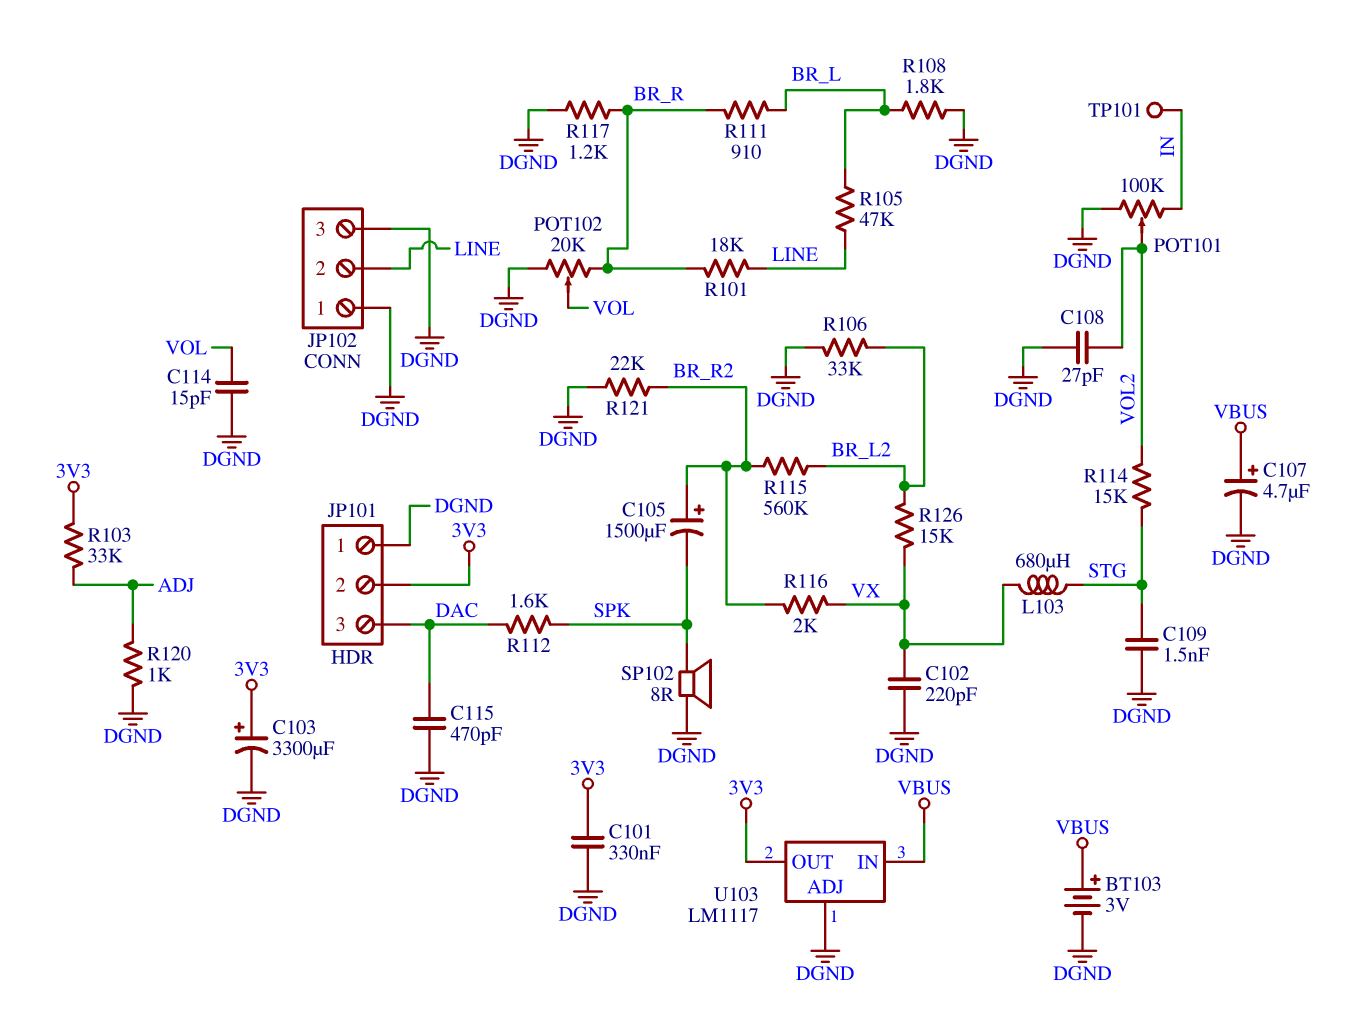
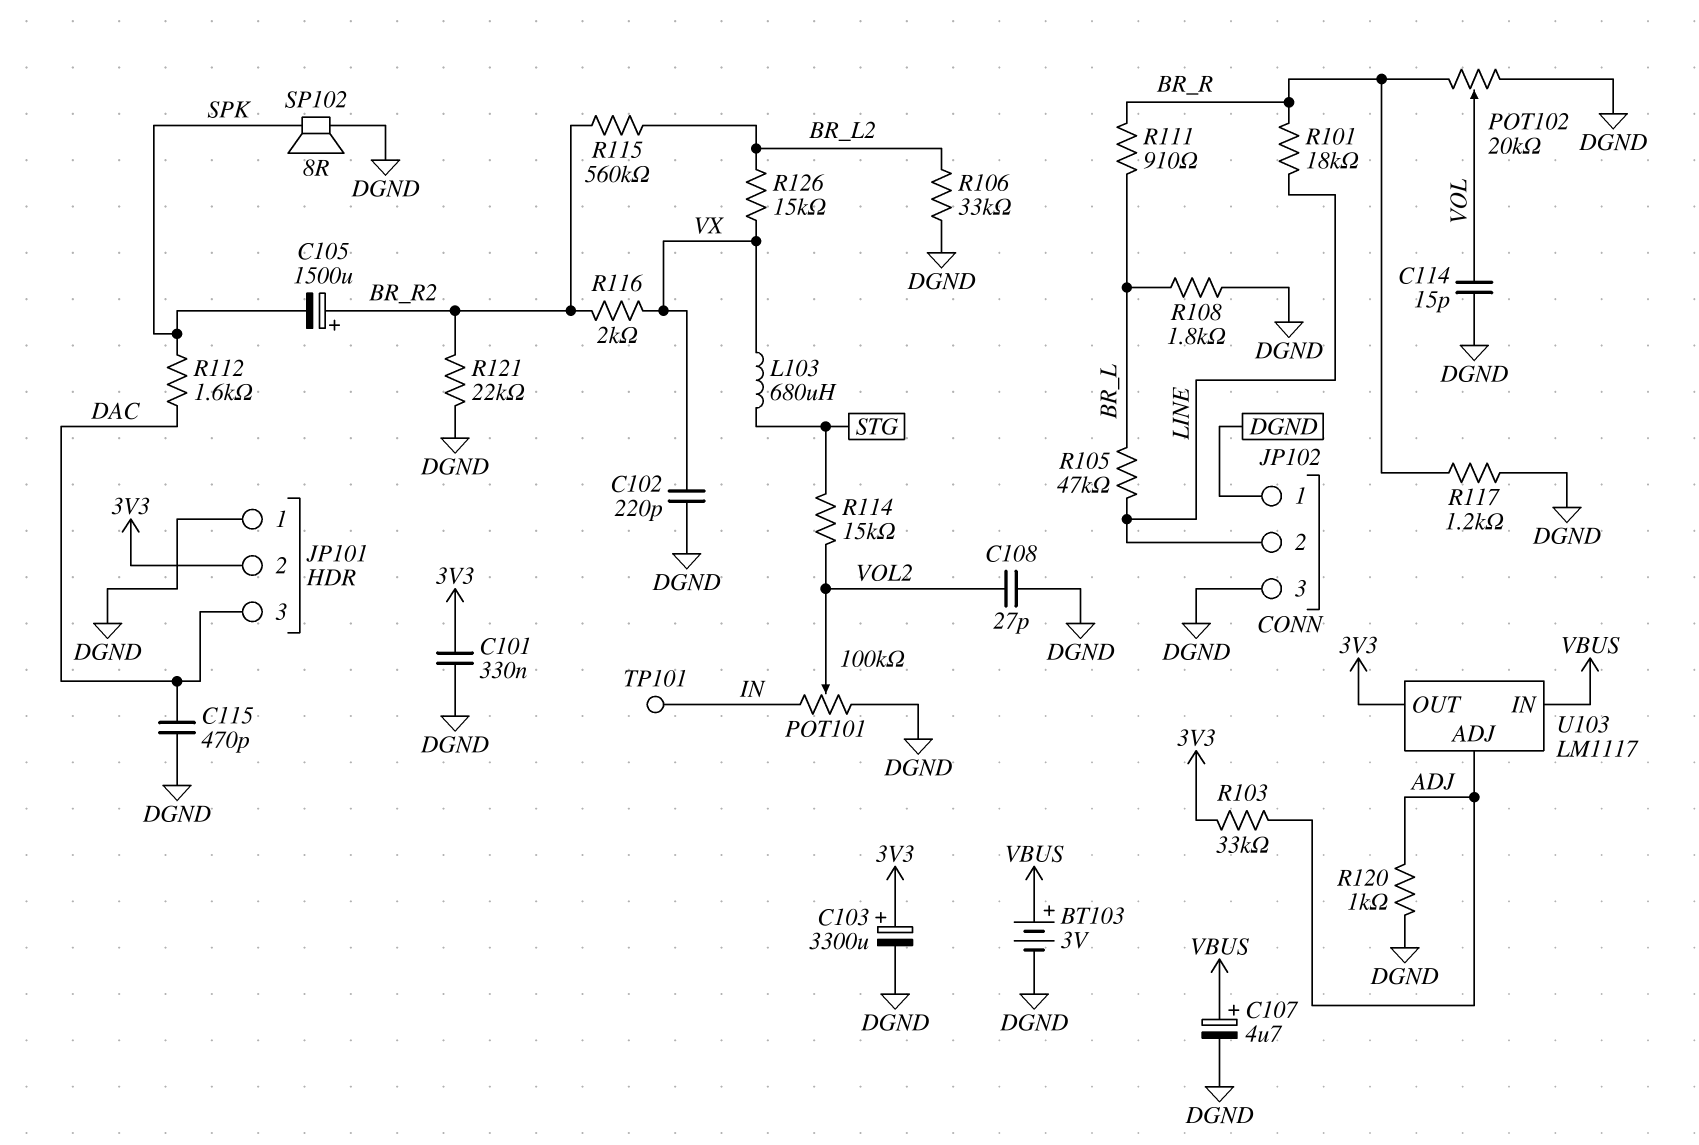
C109: 1.5nF (DGND, STG) -> none
U103 pin ADJ: DGND -> ADJ

